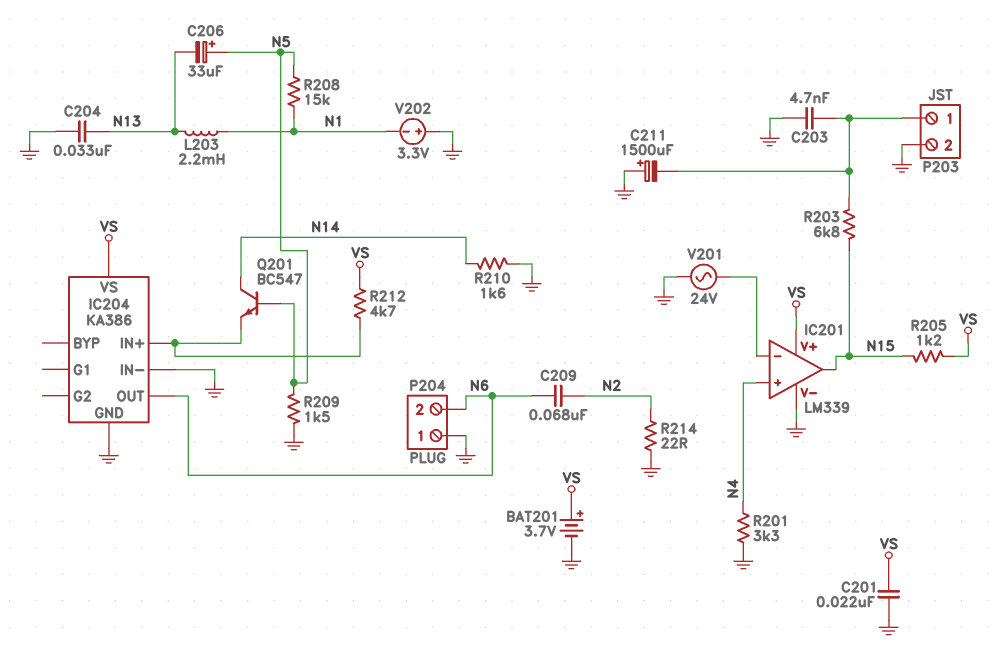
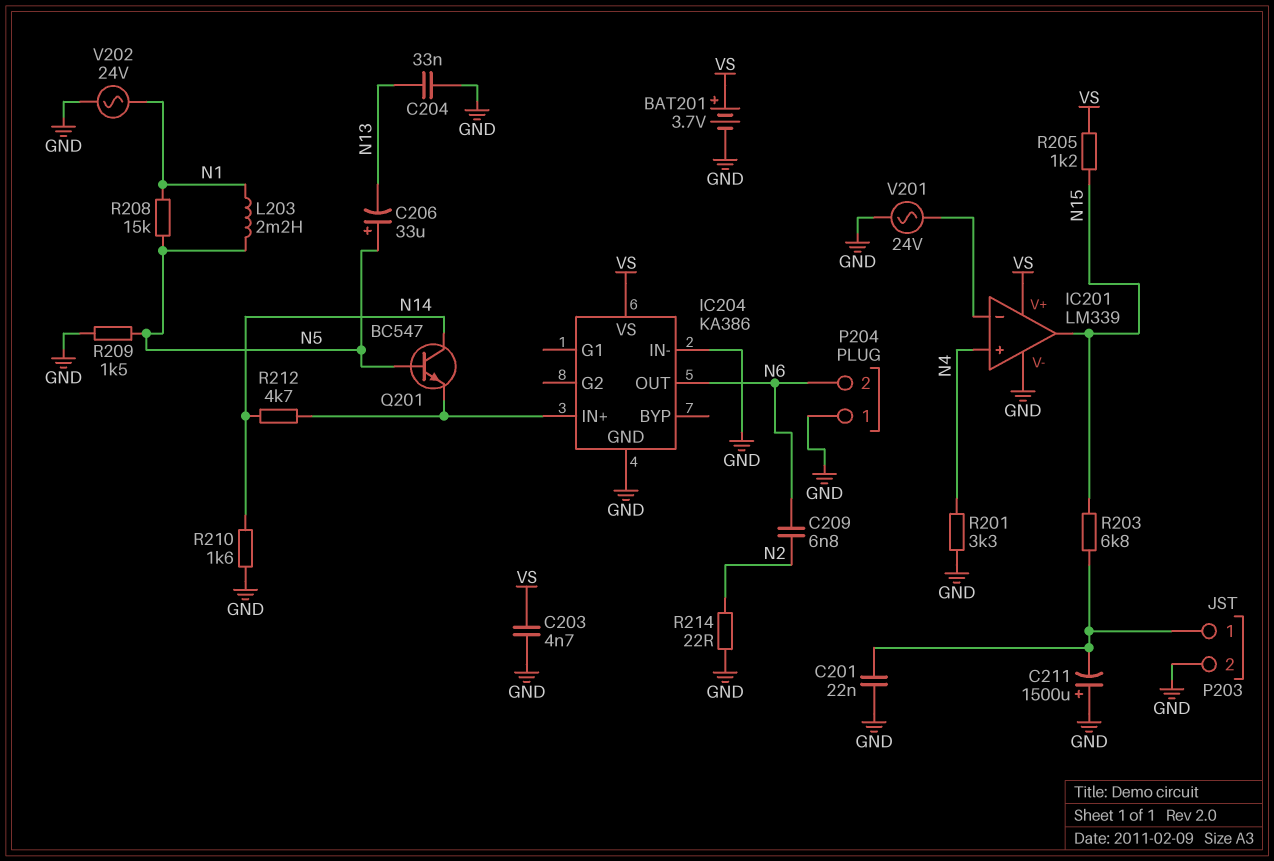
C201: 22nF (GND, VS) -> 22nF (GND, P203/1)
C203: 4.7nF (GND, P203/1) -> 4.7nF (GND, VS)
C209: 68nF (N2, N6) -> 6.8nF (N2, N6)
L203: 2.2mH (N1, N13) -> 2.2mH (N1, N5)
R212: 4.7k (IC204/IN+, VS) -> 4.7k (IC204/IN+, N14)
V202: 3.3V (plus GND, minus N1) -> AC 24V (GND, N1)

